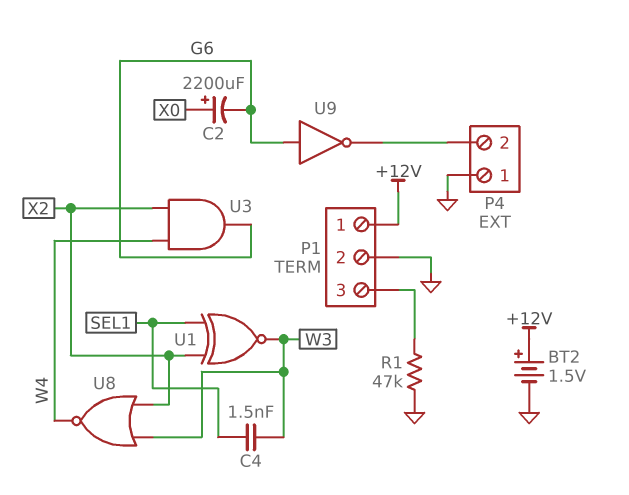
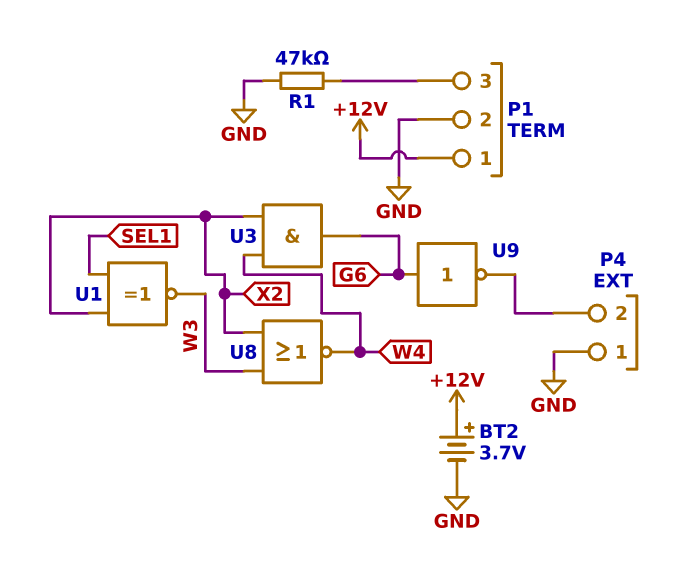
BT2: 1.5V (plus +12V, minus GND) -> 3.7V (plus +12V, minus GND)
C2: 2200uF (plus X0, minus G6) -> none
C4: 1.5nF (SEL1, W3) -> none

